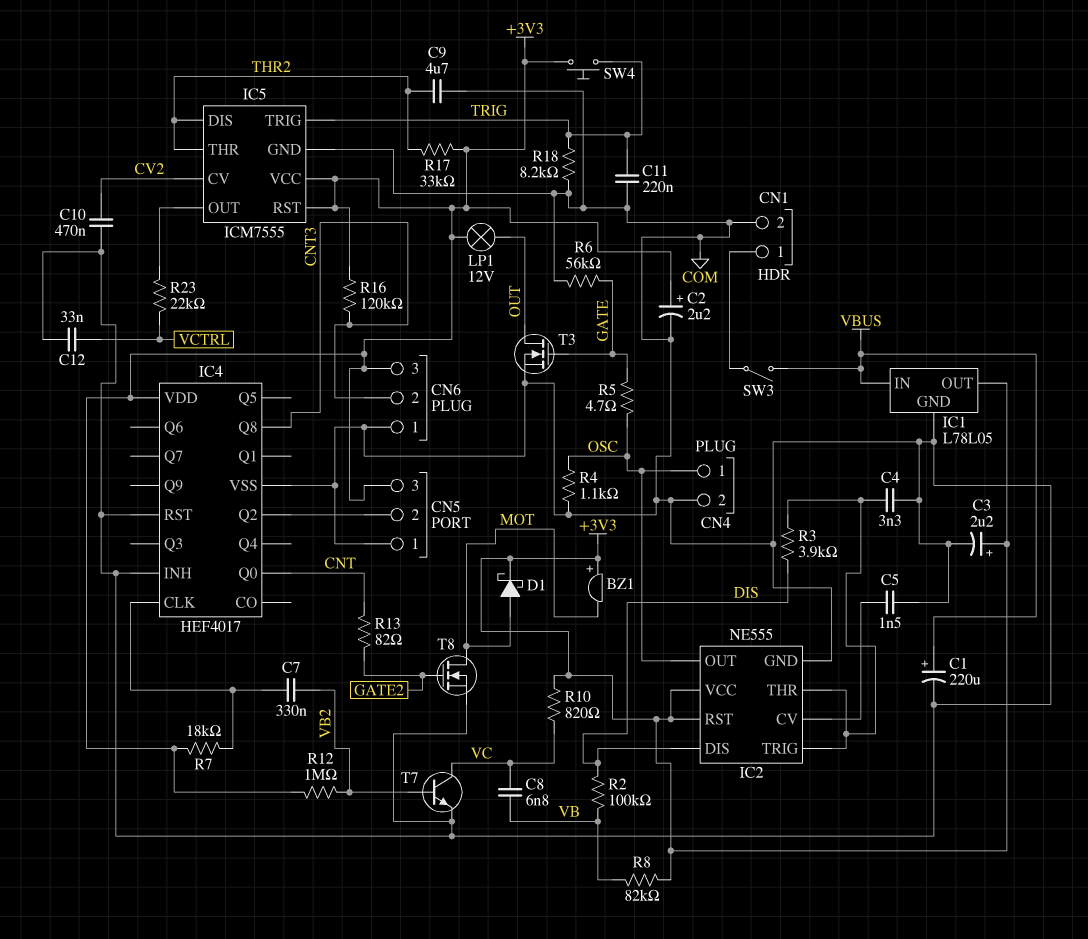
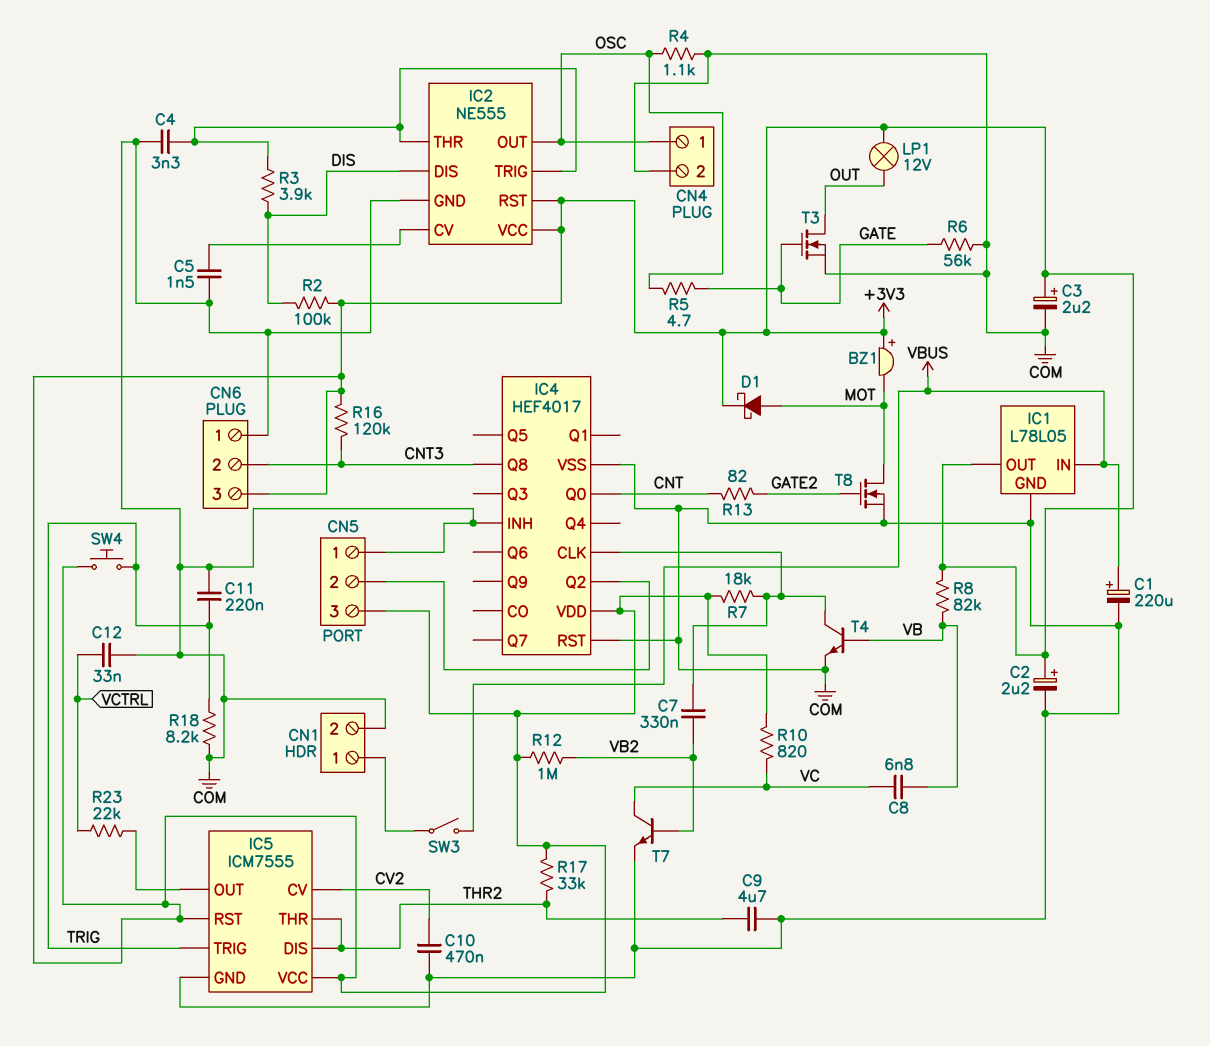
R2: 100k (DIS, VB) -> 100k (+3V3, DIS)
T4: none -> NPN (B VB, C IC4/CLK, E COM)

